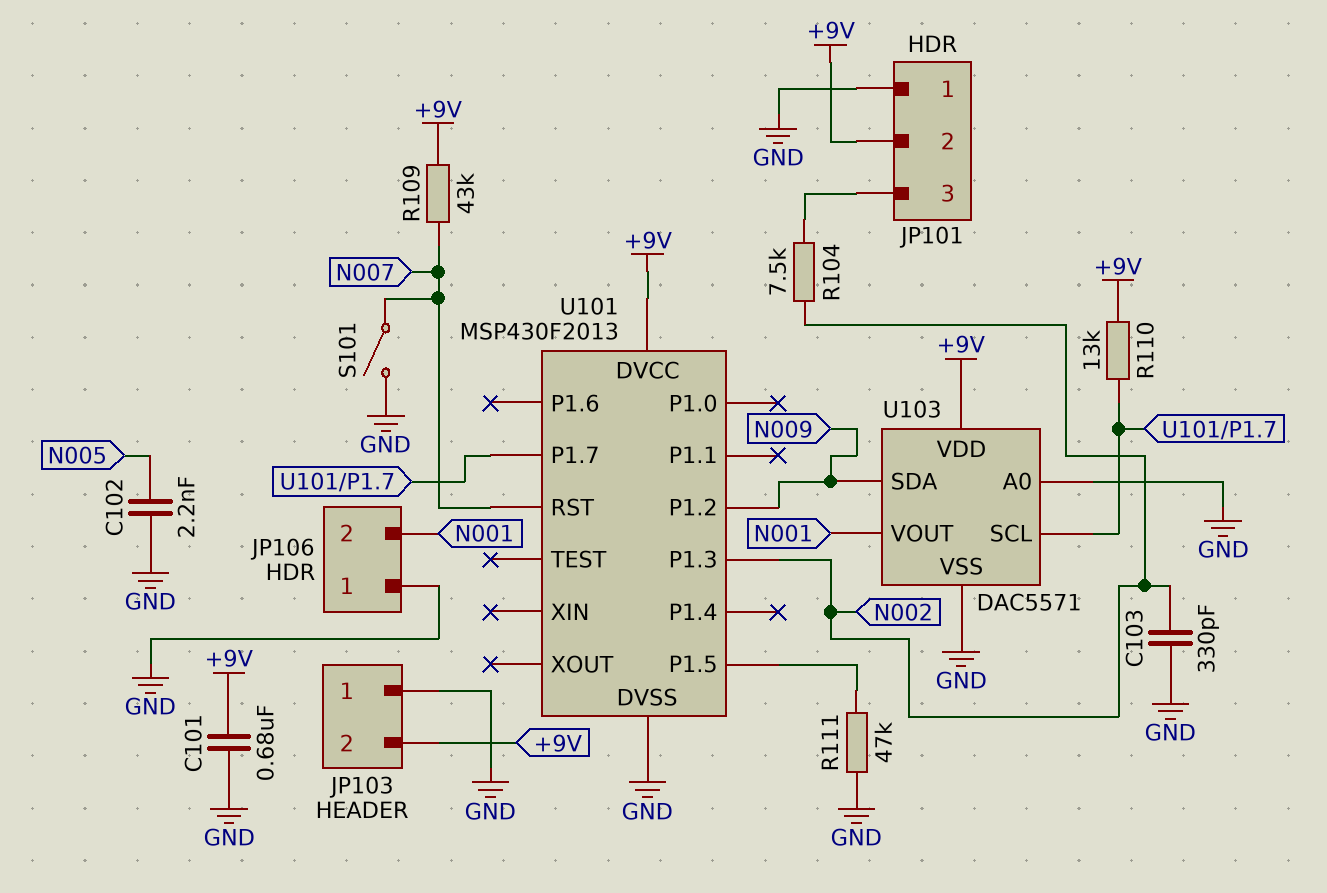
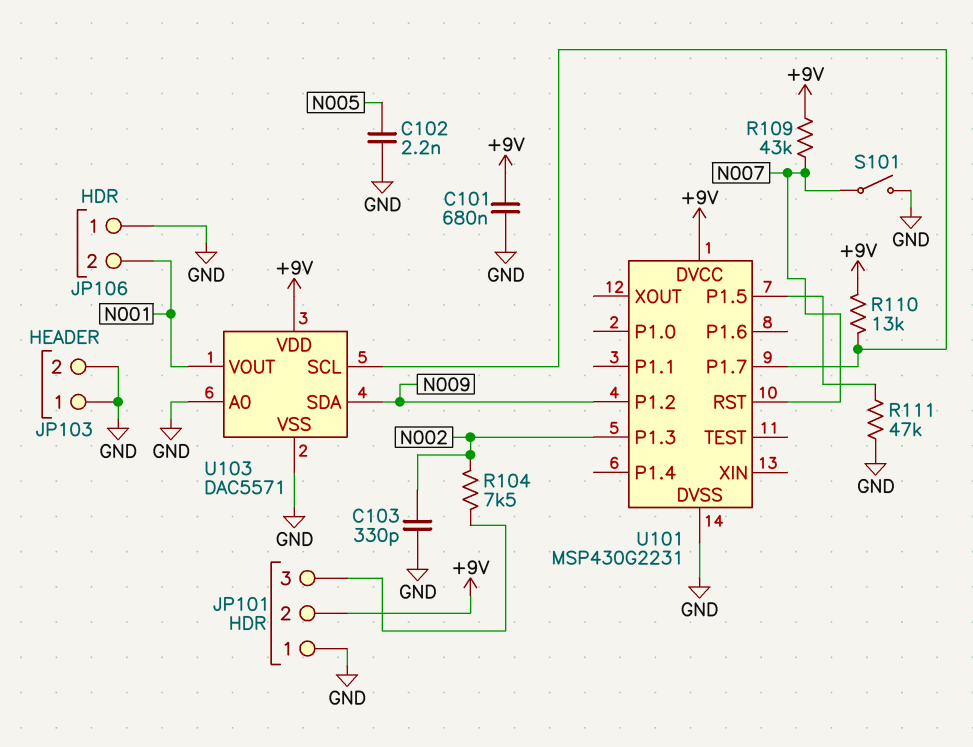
JP103 pin 2: +9V -> GND
U101: MSP430F2013 -> MSP430G2231

